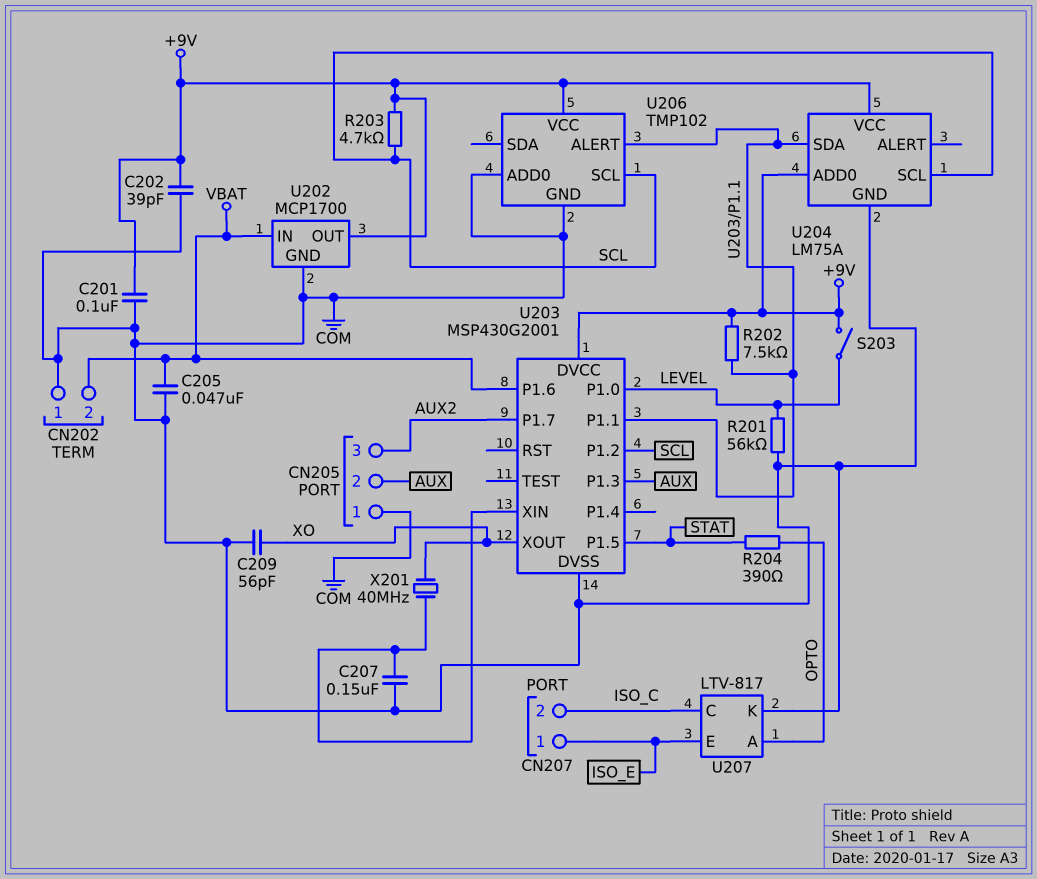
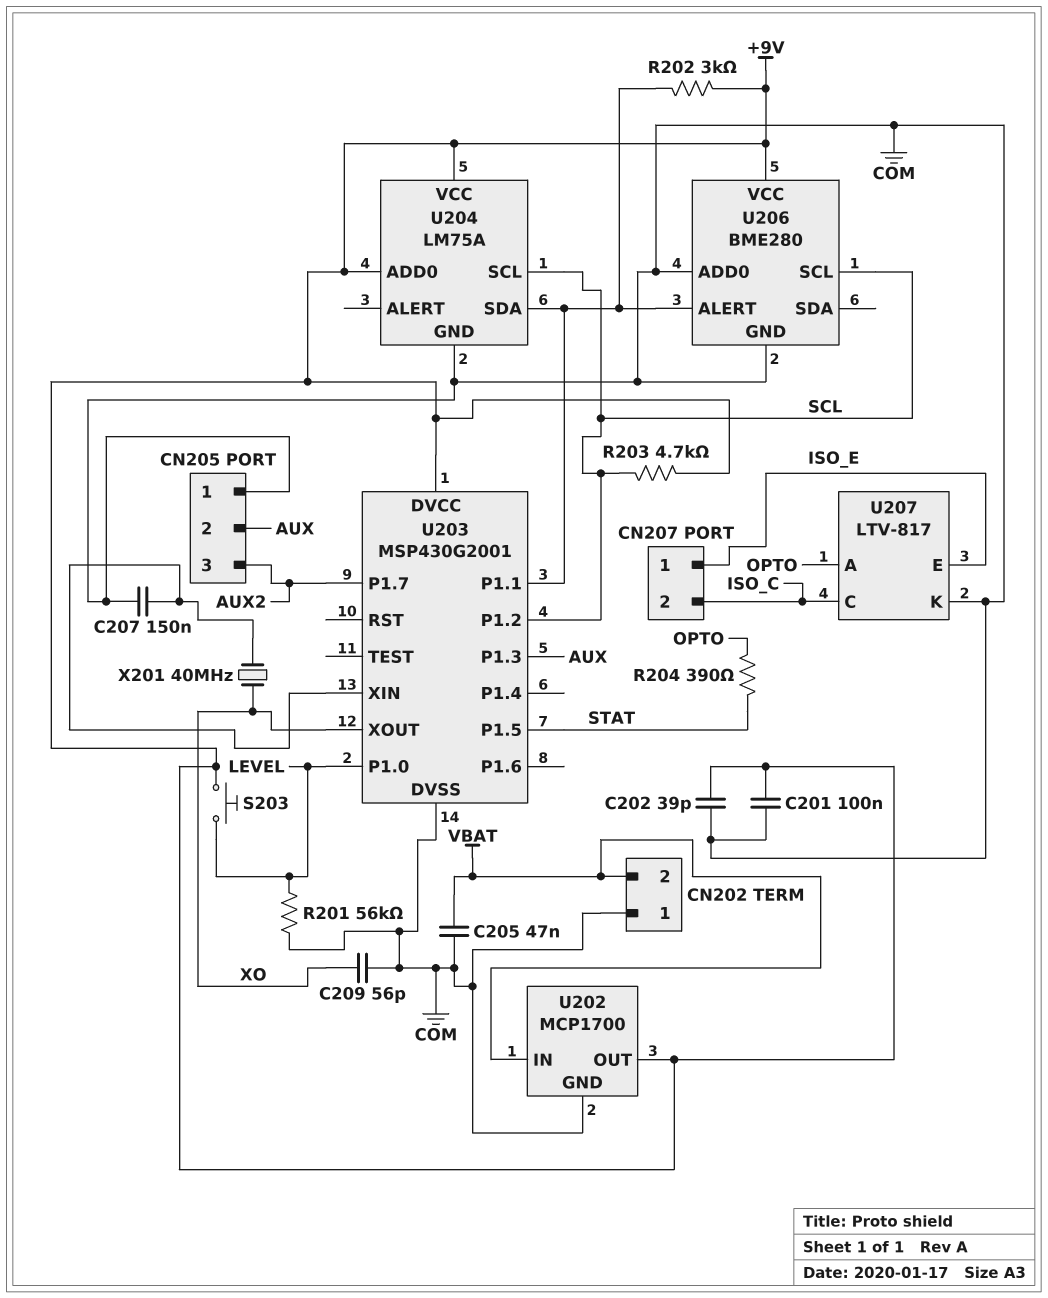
R202: 7.5k (+9V, U203/P1.1) -> 3k (+9V, U203/P1.1)
S203: switch (+9V, LEVEL) -> button (+9V, LEVEL)
U203 pin P1.6: VBAT -> none
U206: TMP102 -> BME280

